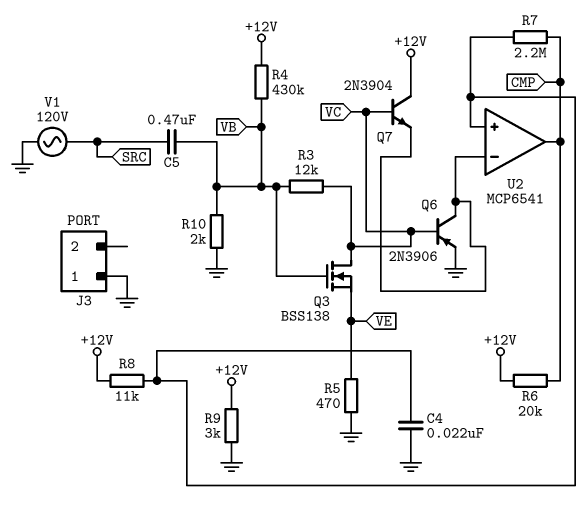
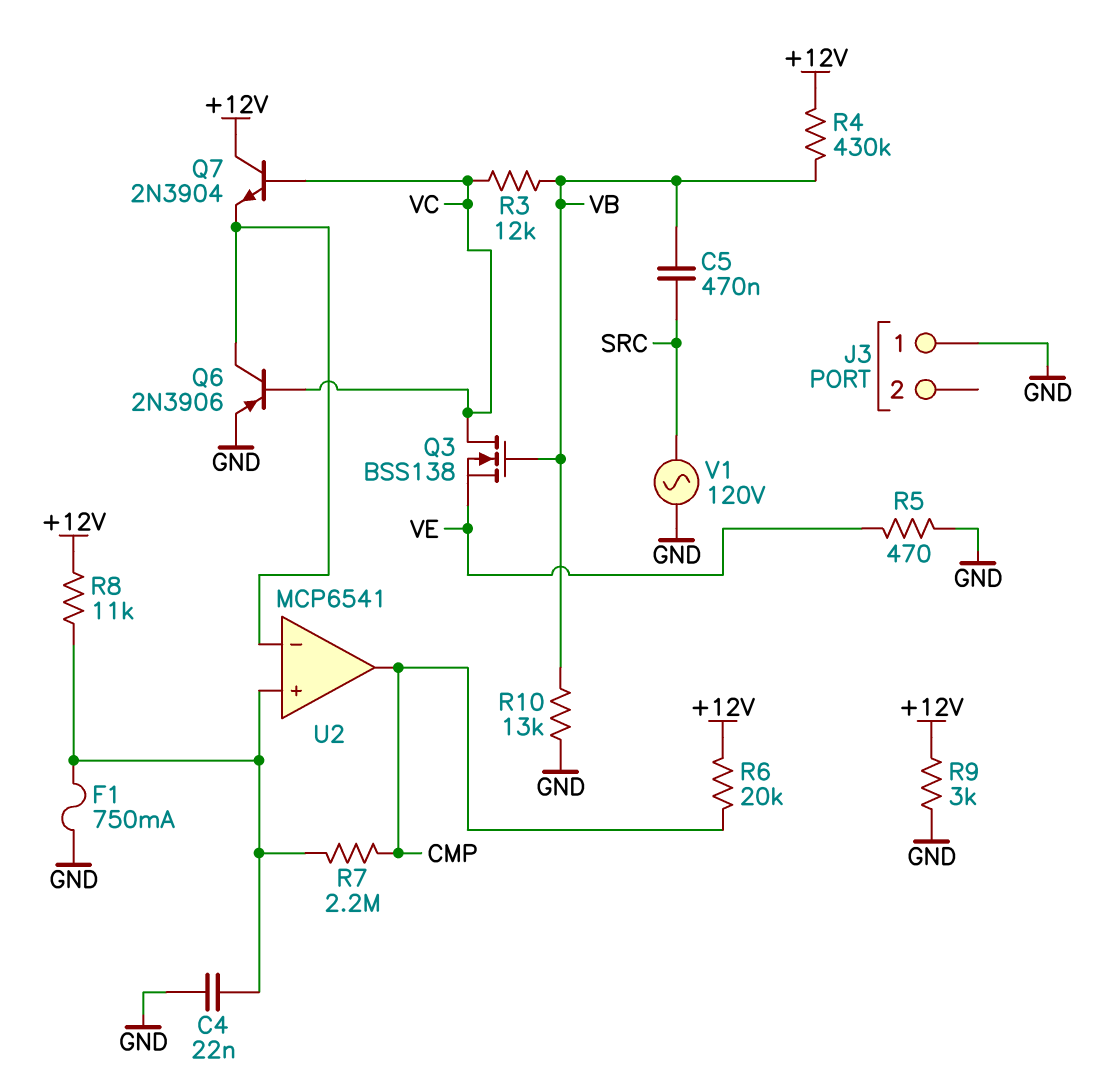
F1: none -> 750mA (GND, U2/in+)
R10: 2k (GND, VB) -> 13k (GND, VB)

